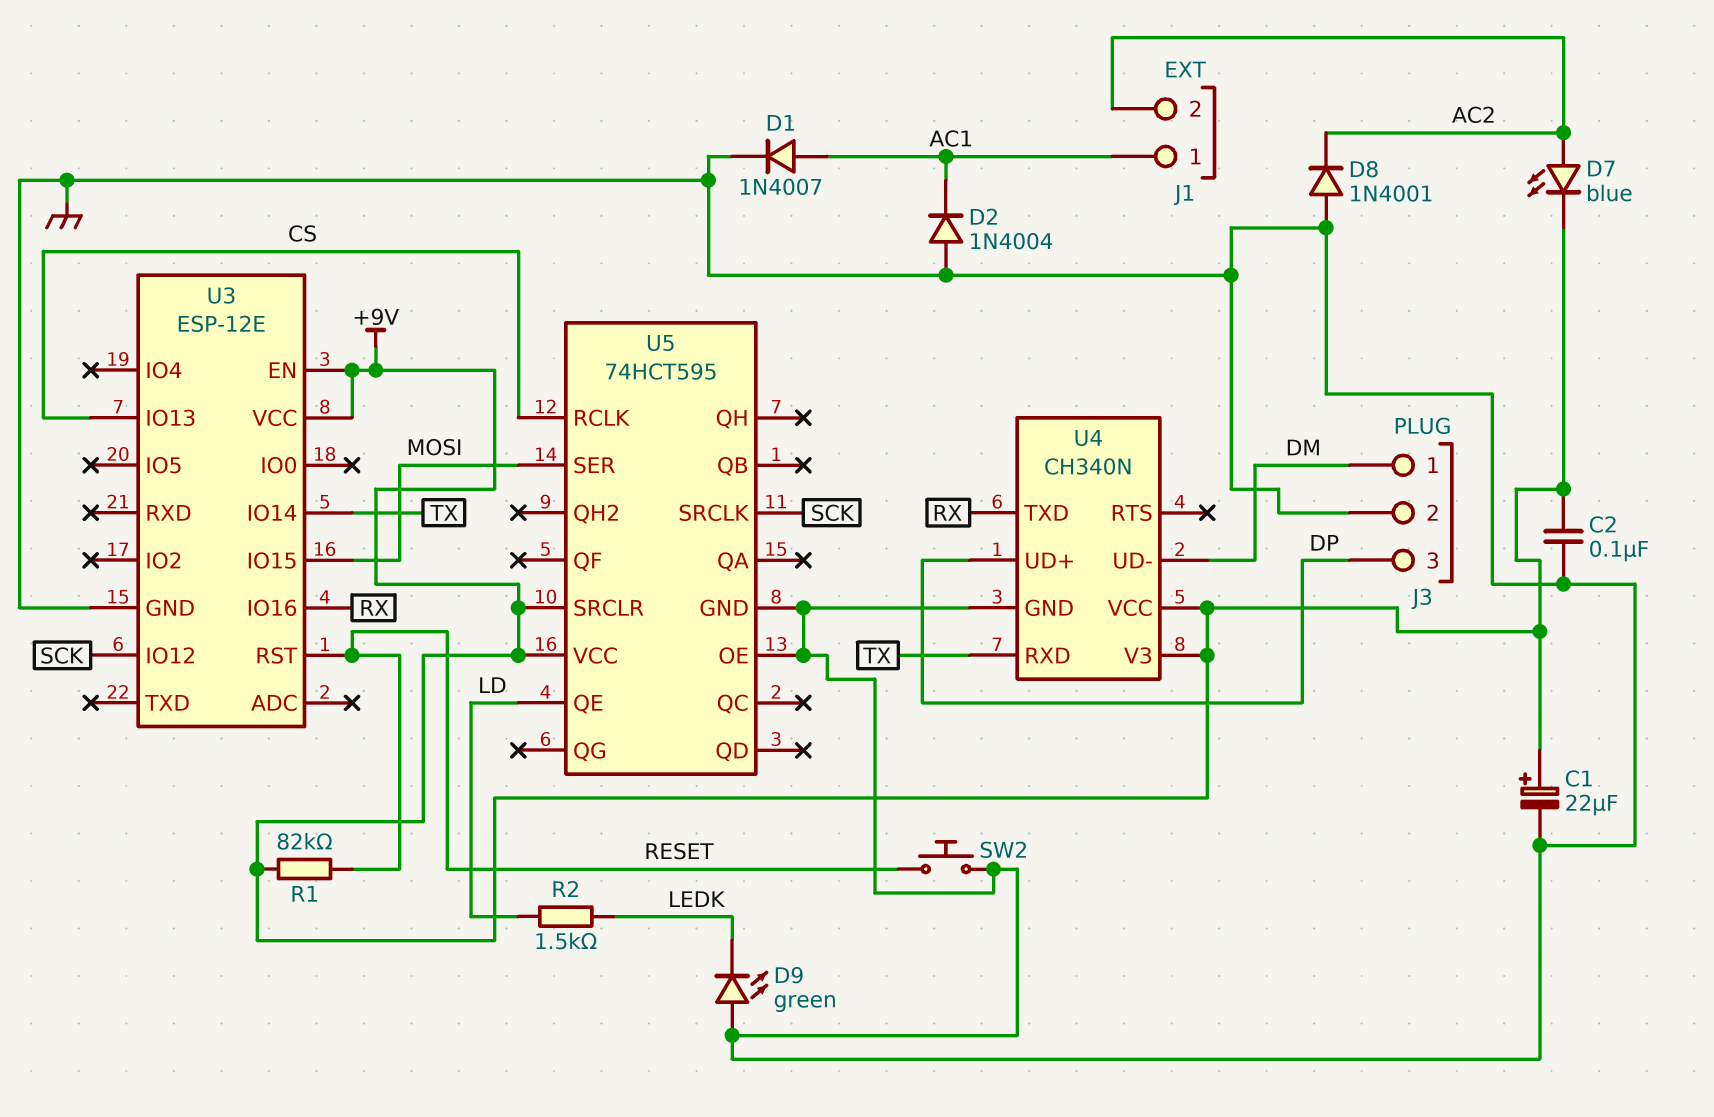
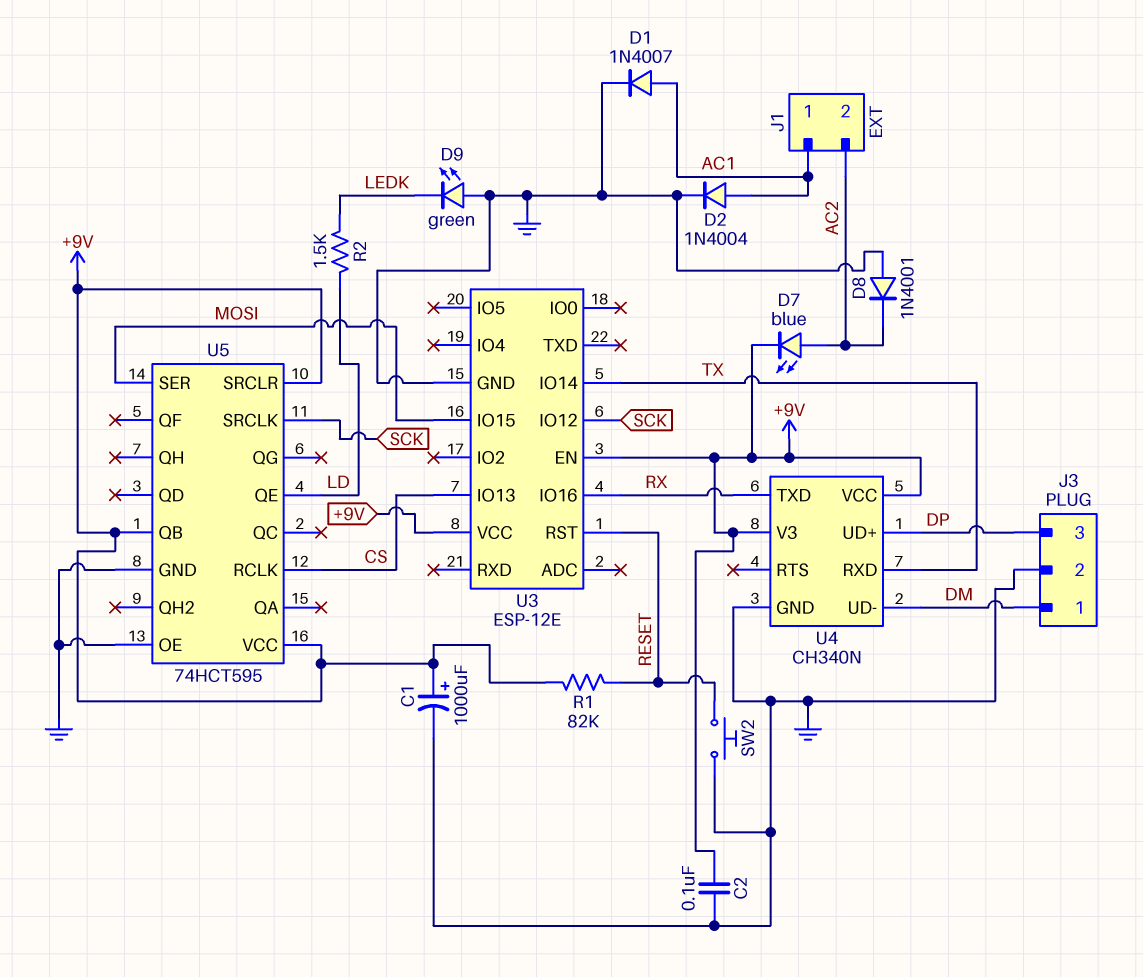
C1: 22uF (plus +9V, minus GND) -> 1000uF (plus +9V, minus GND)
D2: diode 1N4004 (A GND, K AC1) -> diode 1N4004 (A AC1, K GND)
U5 pin QB: none -> +9V

